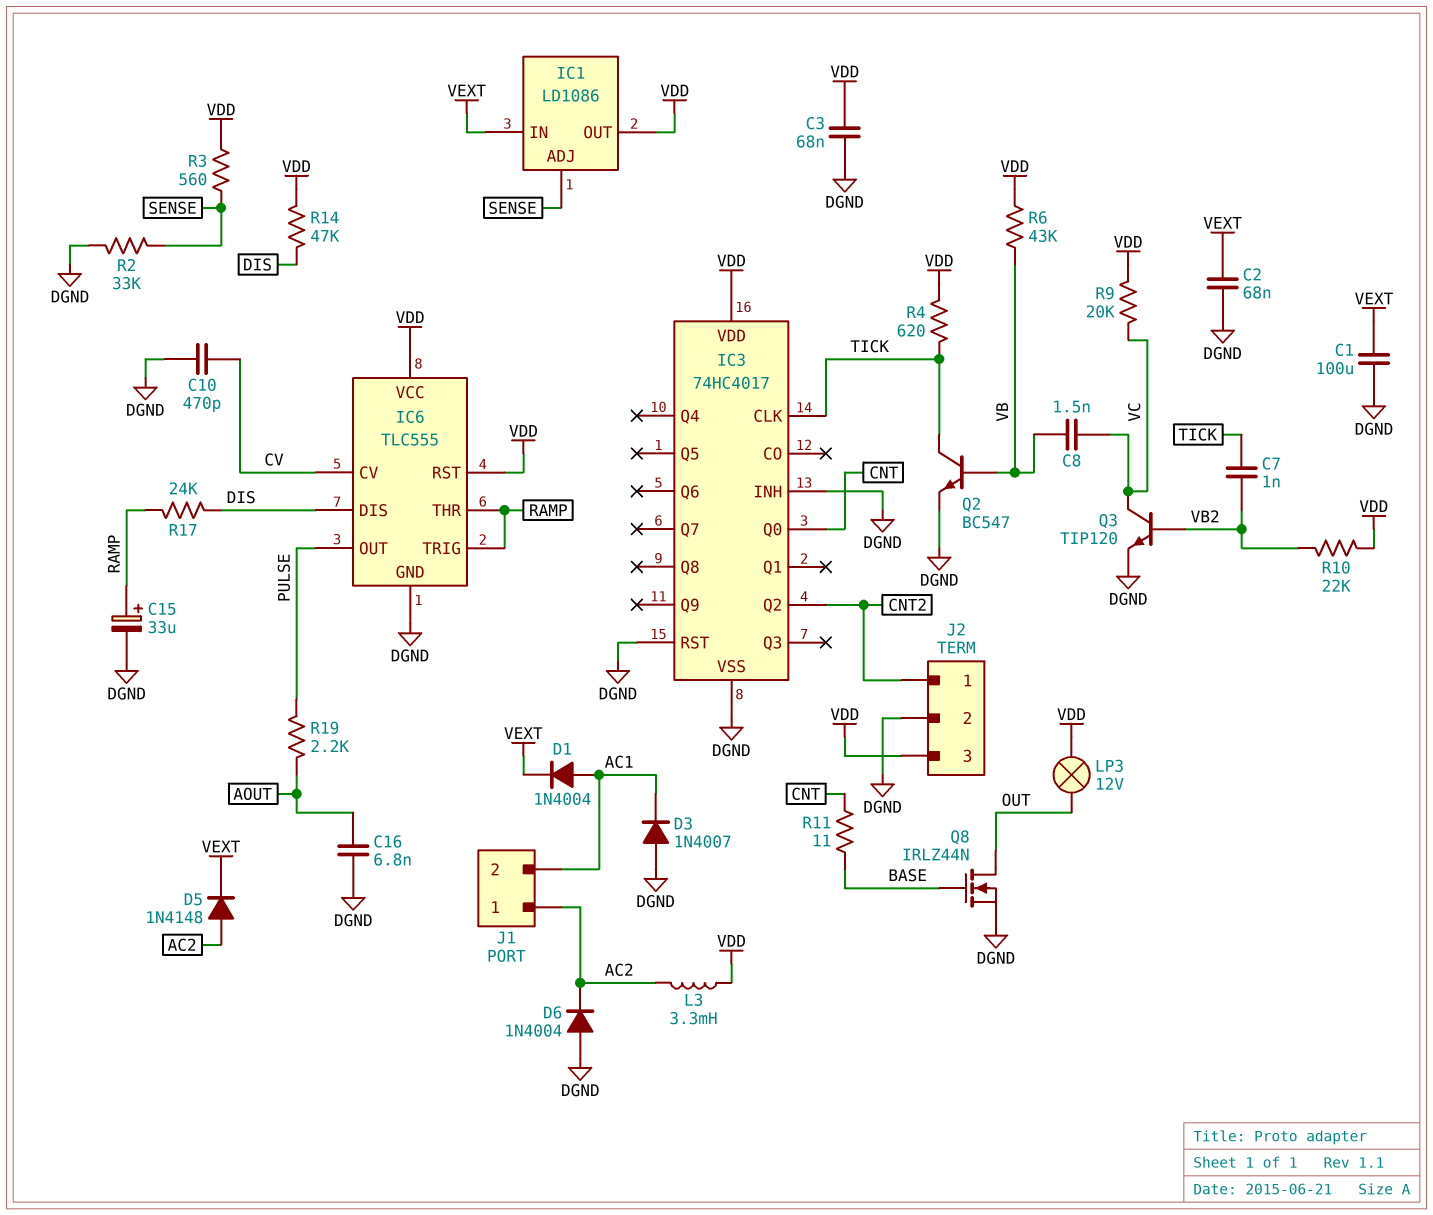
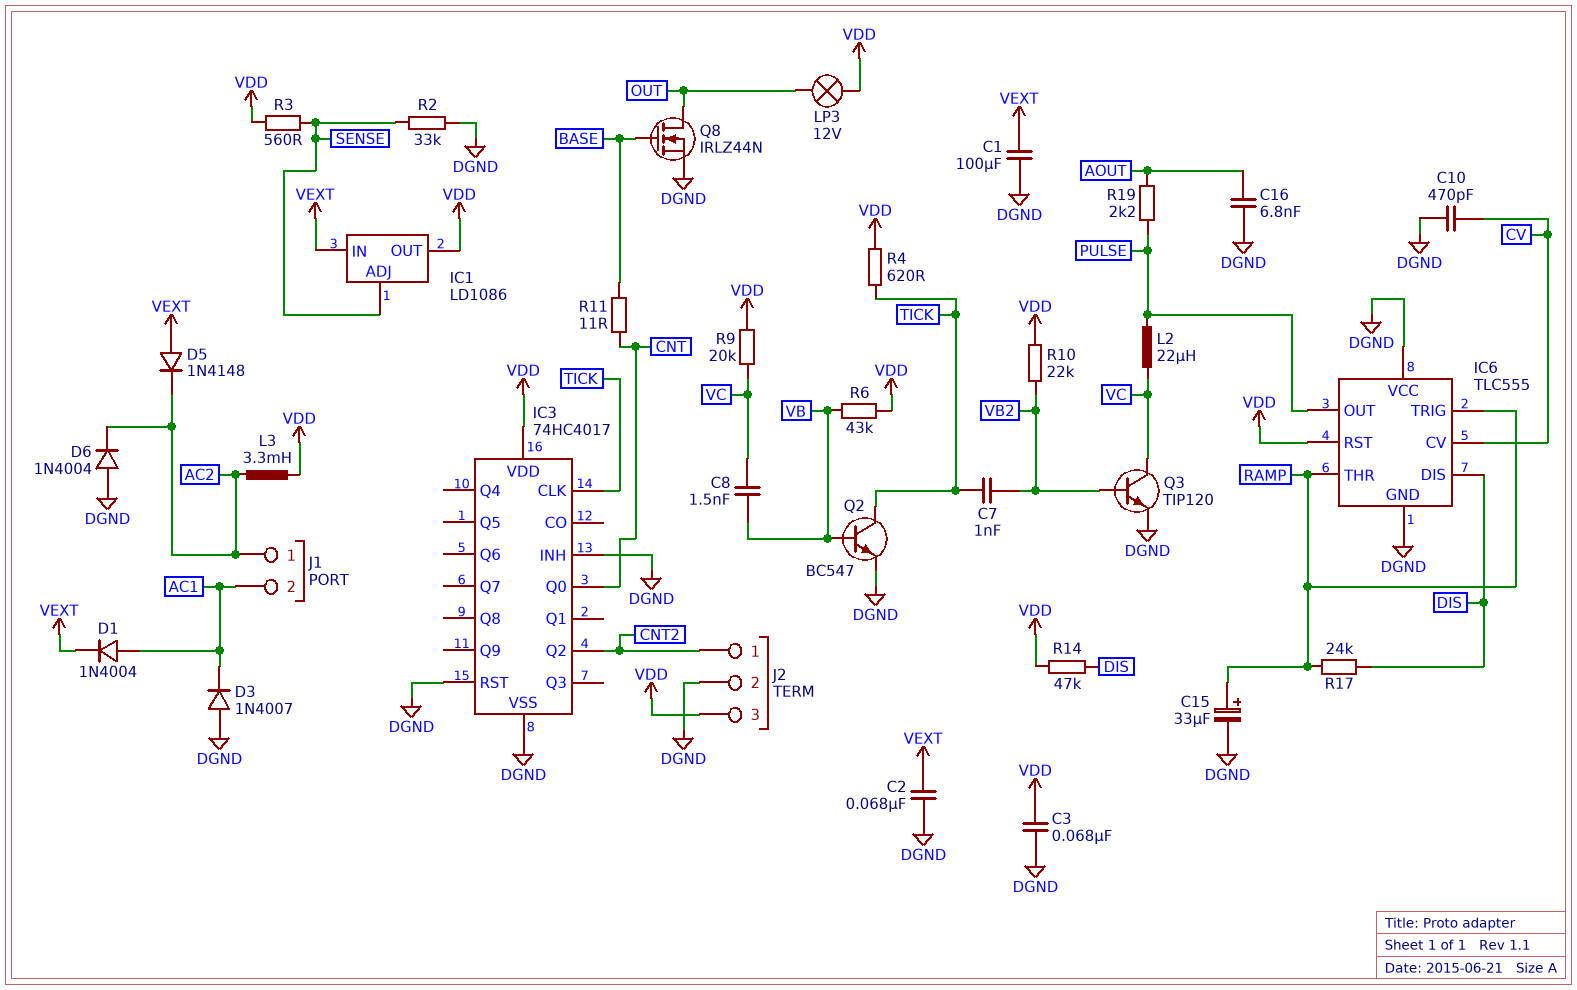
D5: diode 1N4148 (A AC2, K VEXT) -> diode 1N4148 (A VEXT, K AC2)
IC6 pin VCC: VDD -> DGND
L2: none -> 22uH (PULSE, VC)

